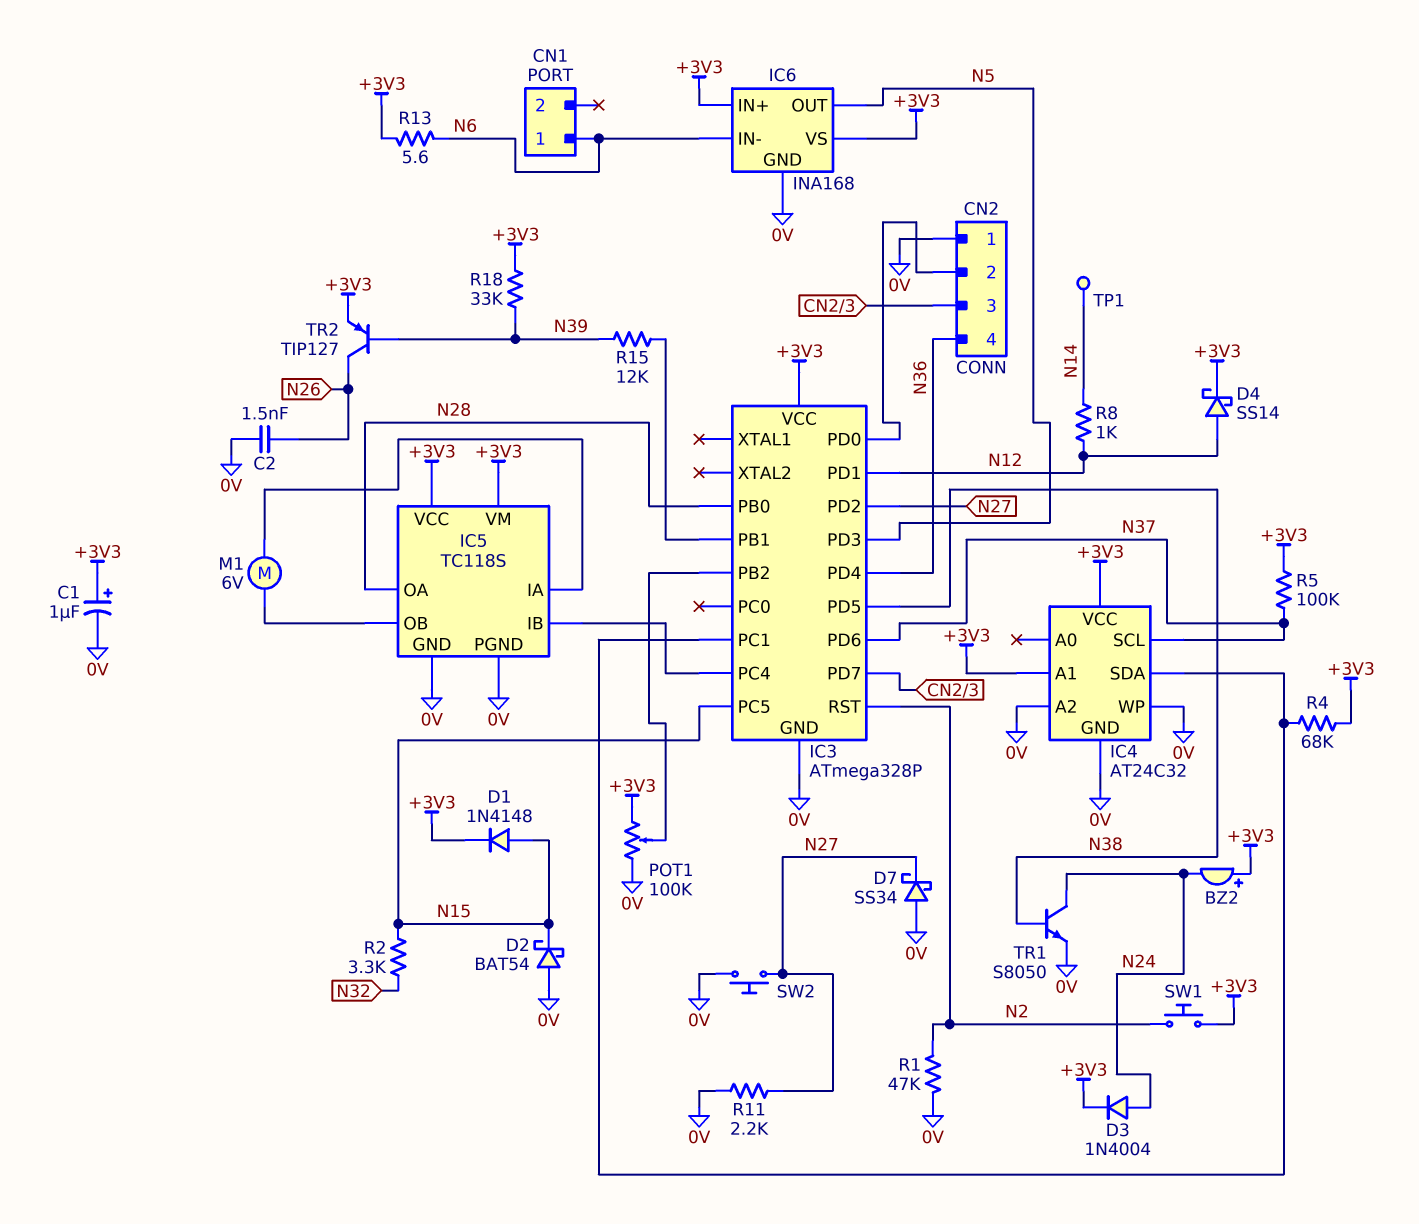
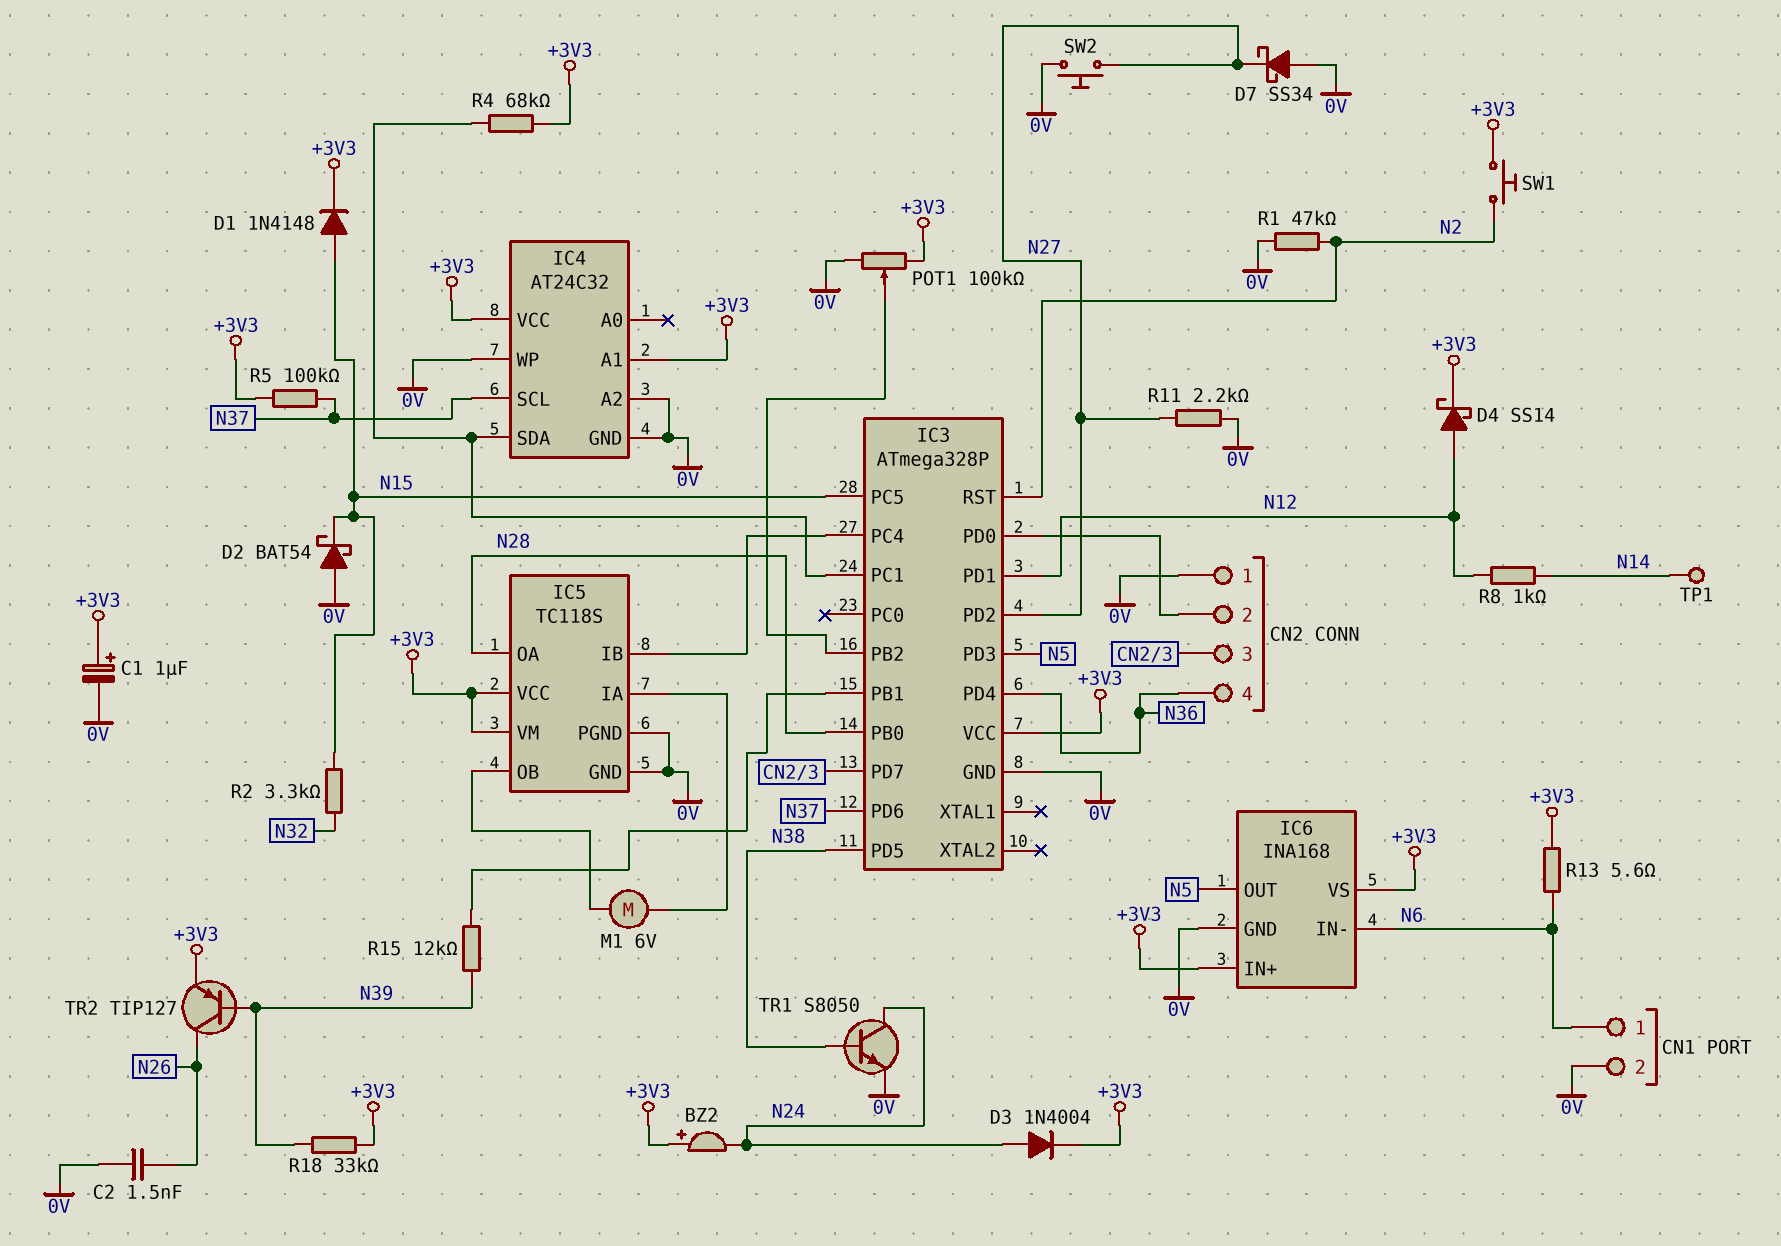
CN1 pin 2: none -> 0V

